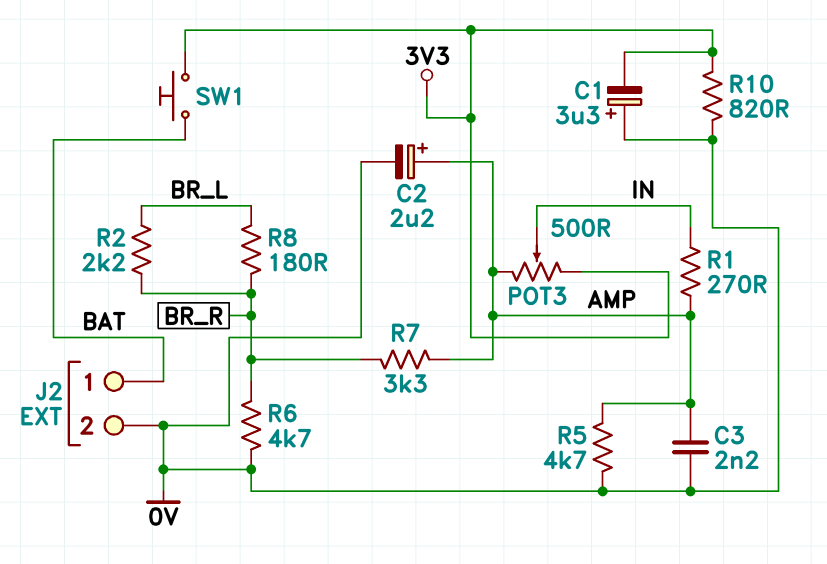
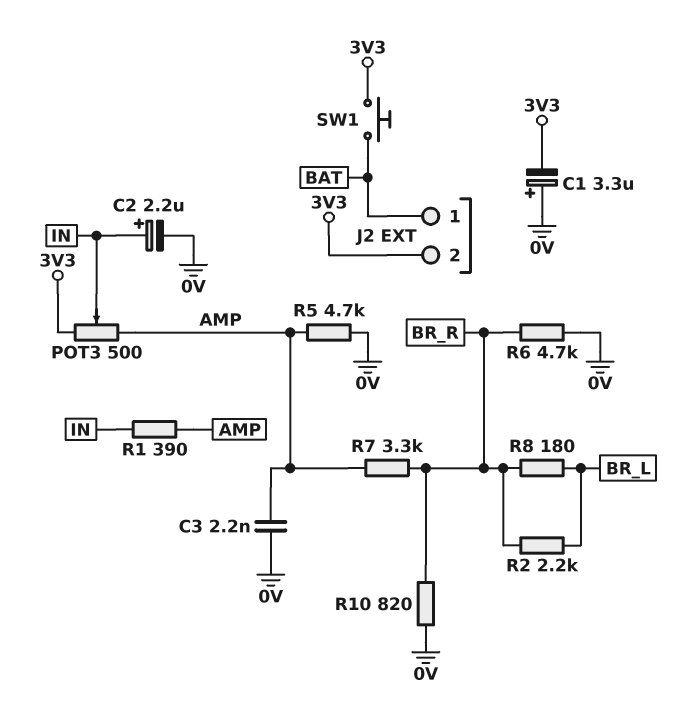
C2: 2.2uF (plus AMP, minus 0V) -> 2.2uF (plus IN, minus 0V)
J2 pin 2: 0V -> 3V3
R1: 270 (AMP, IN) -> 390 (AMP, IN)
R10: 820 (0V, 3V3) -> 820 (0V, BR_R)

